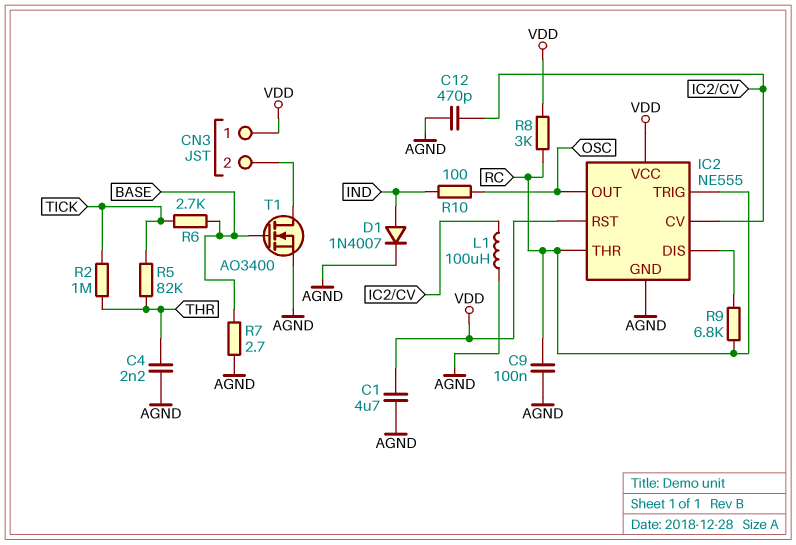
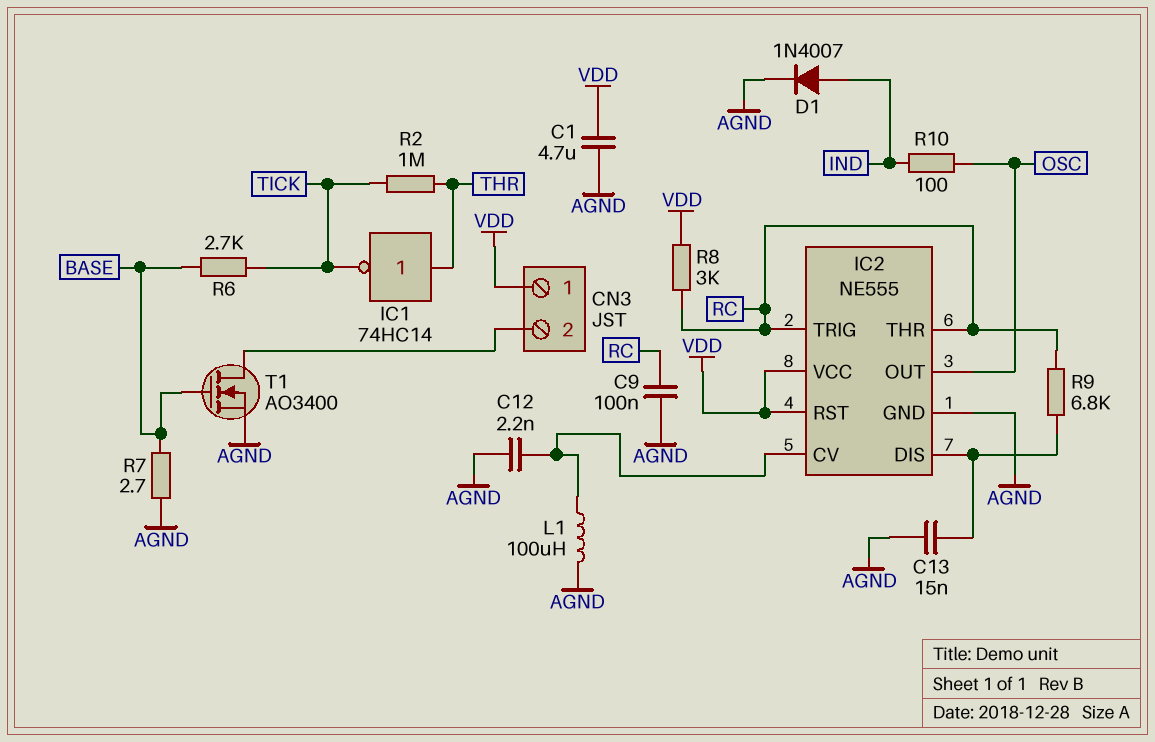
C4: 2.2nF (AGND, THR) -> none
C12: 470pF (AGND, IC2/CV) -> 2.2nF (AGND, IC2/CV)
C13: none -> 15nF (AGND, IC2/DIS)
IC1: none -> NOT 74HC14 (in THR, out TICK)
R5: 82k (THR, TICK) -> none

